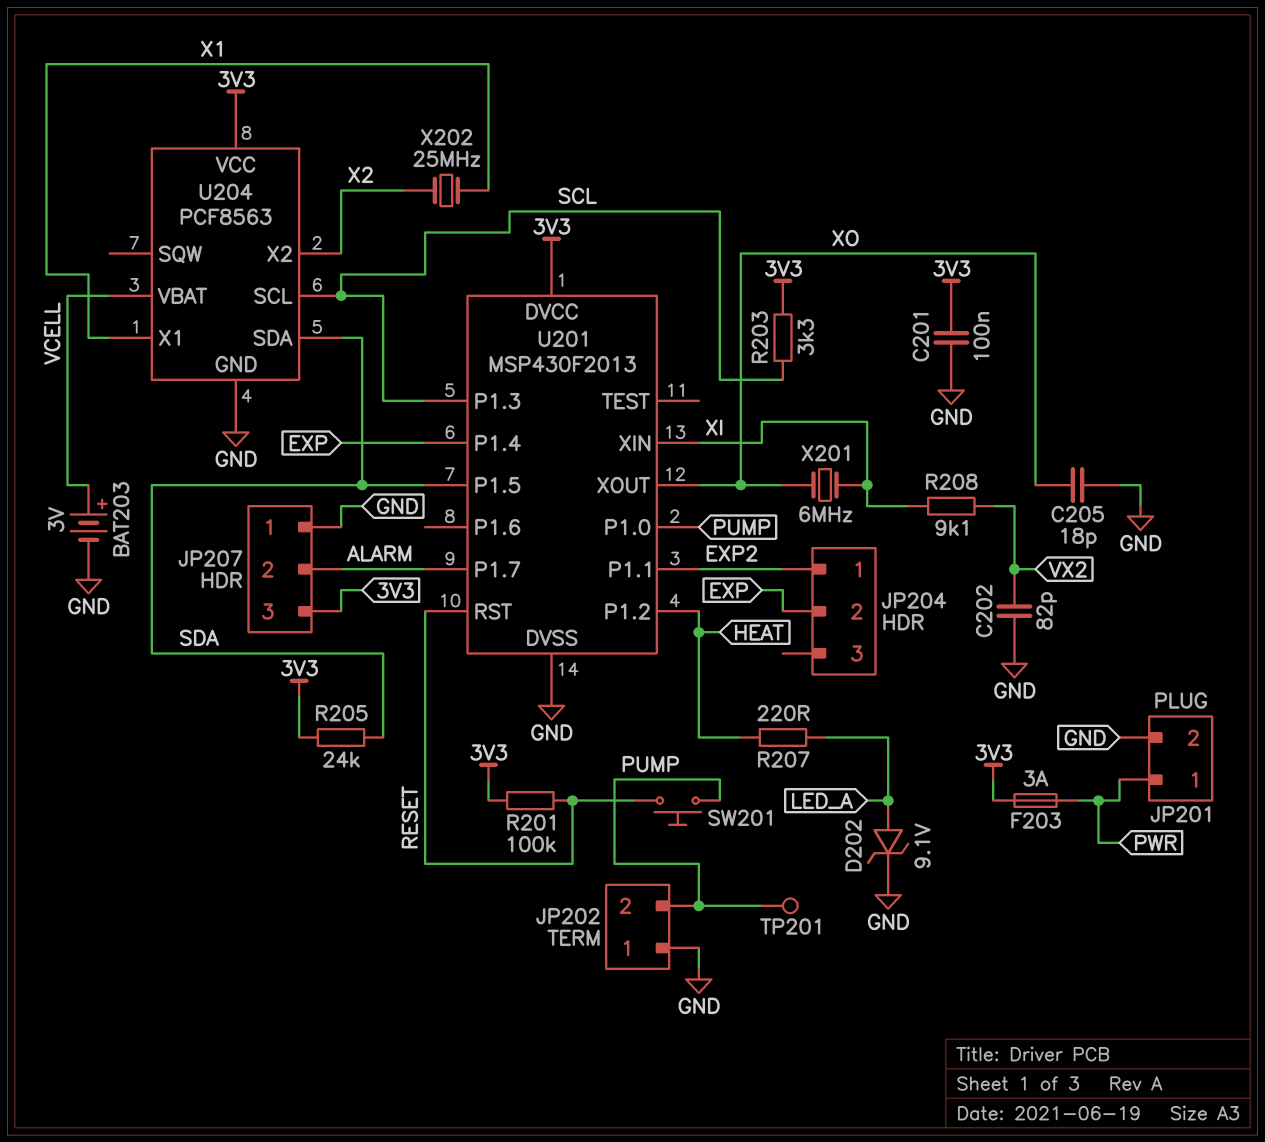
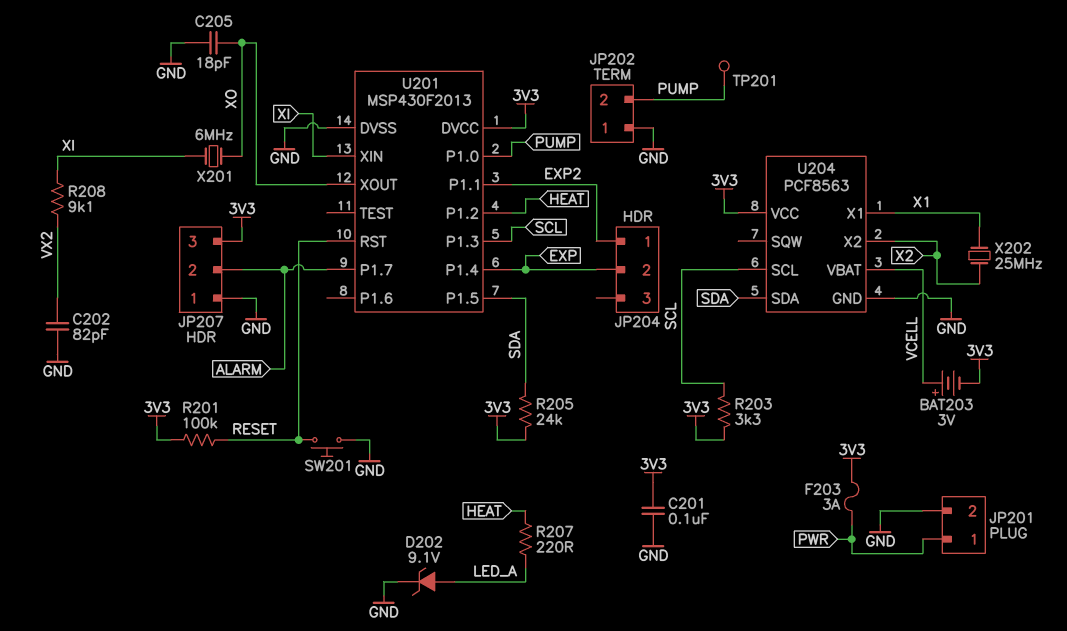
BAT203: 3V (plus VCELL, minus GND) -> 3V (plus VCELL, minus 3V3)
SW201: button (PUMP, RESET) -> button (GND, RESET)

